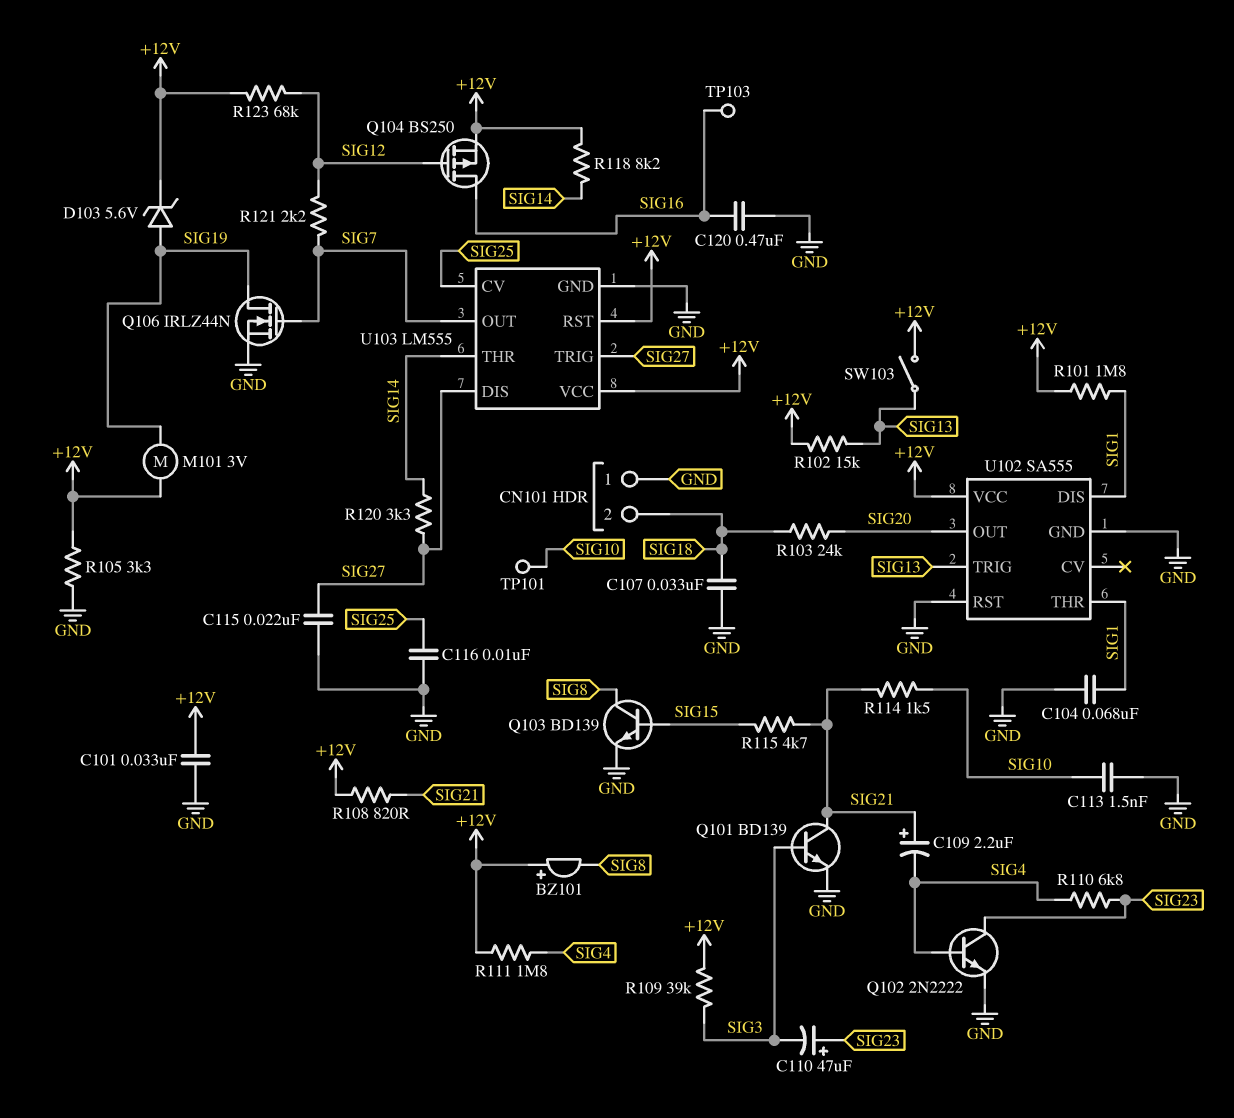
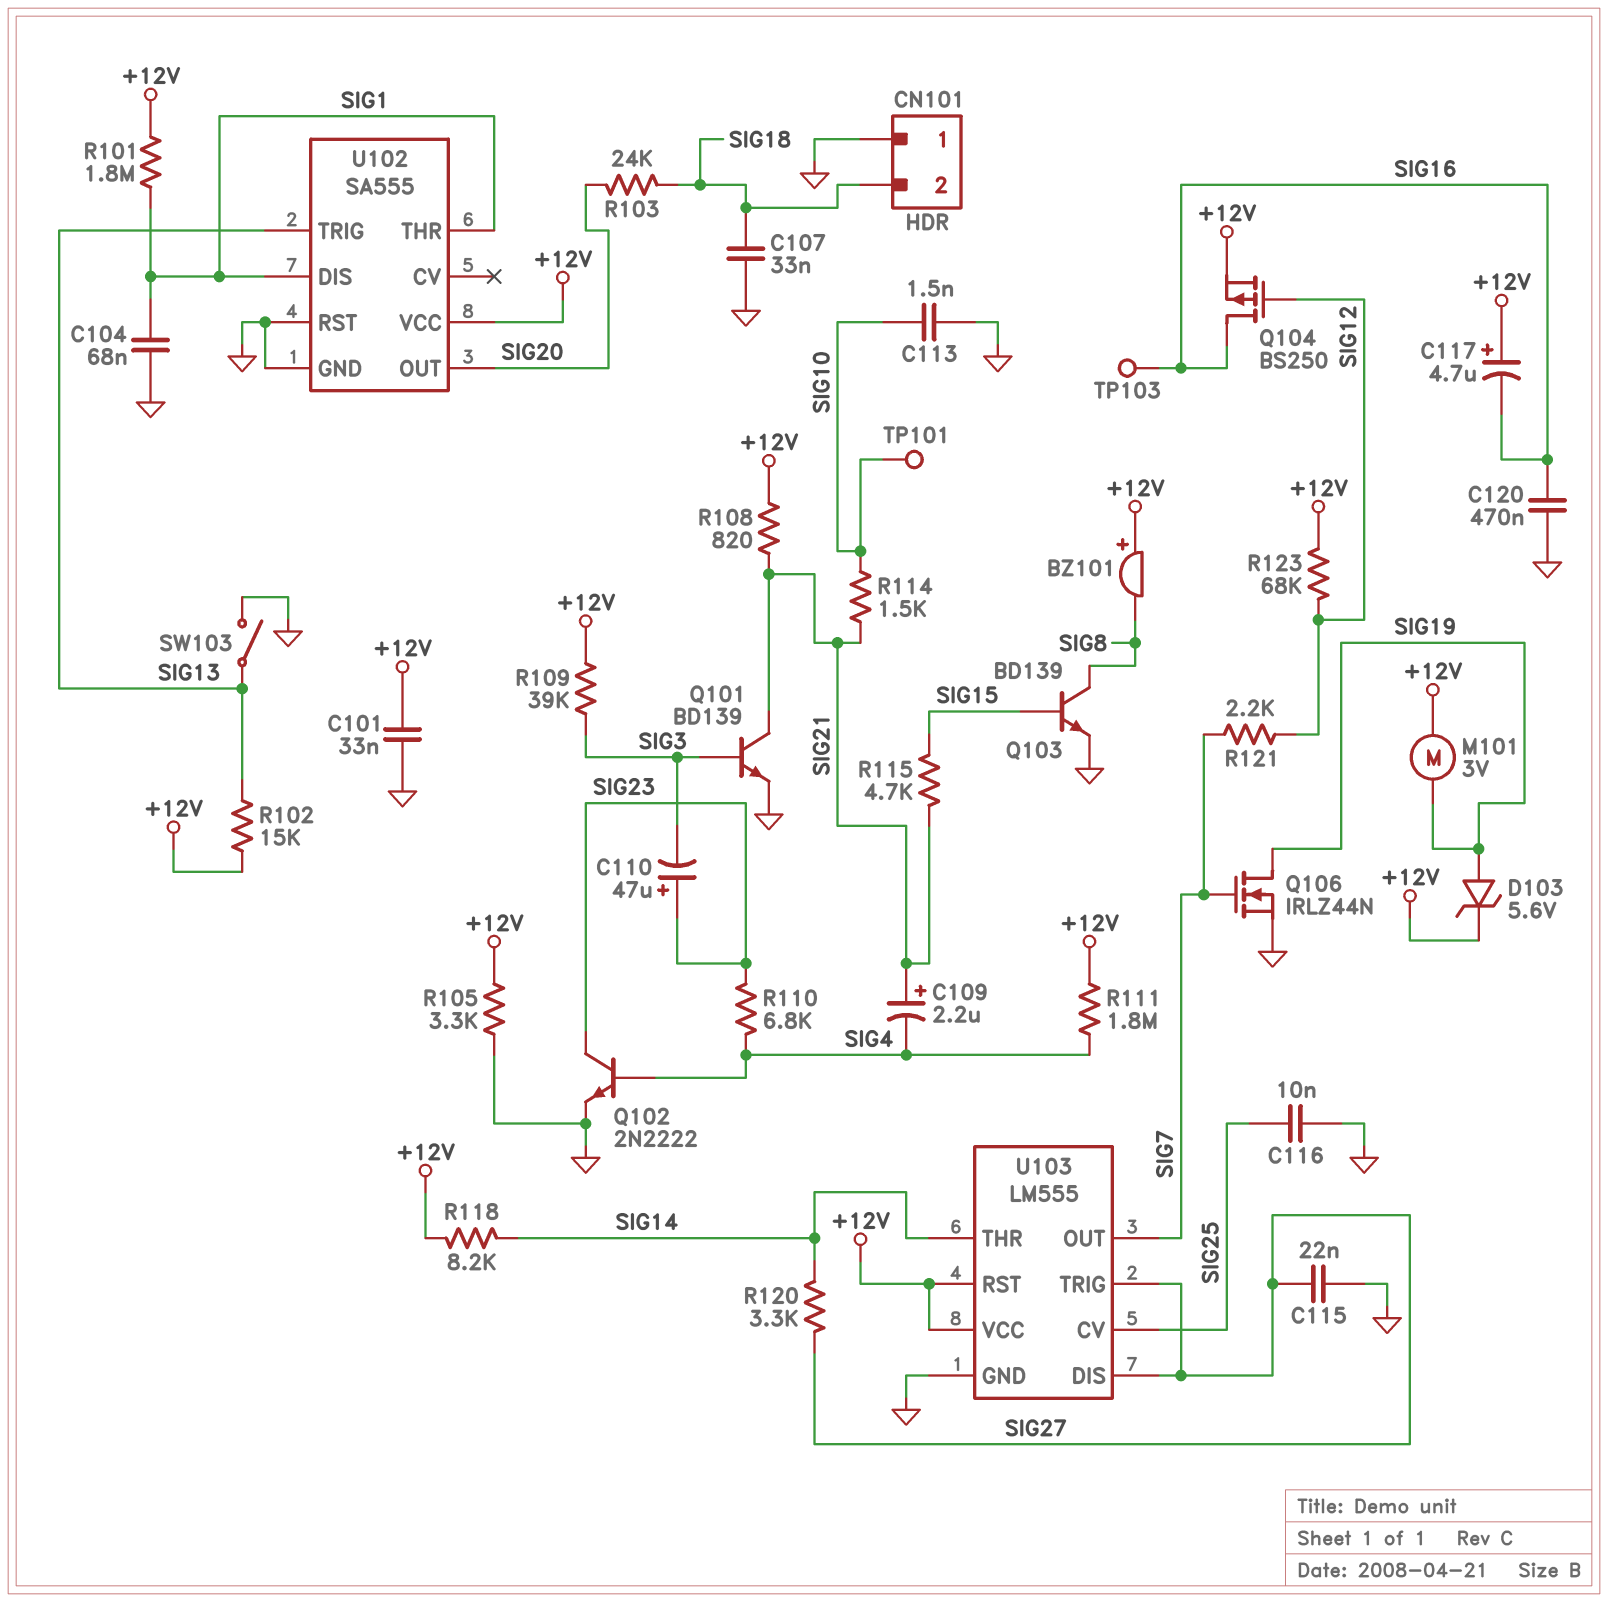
C117: none -> 4.7uF (plus +12V, minus SIG16)
SW103: switch (+12V, SIG13) -> switch (GND, SIG13)

